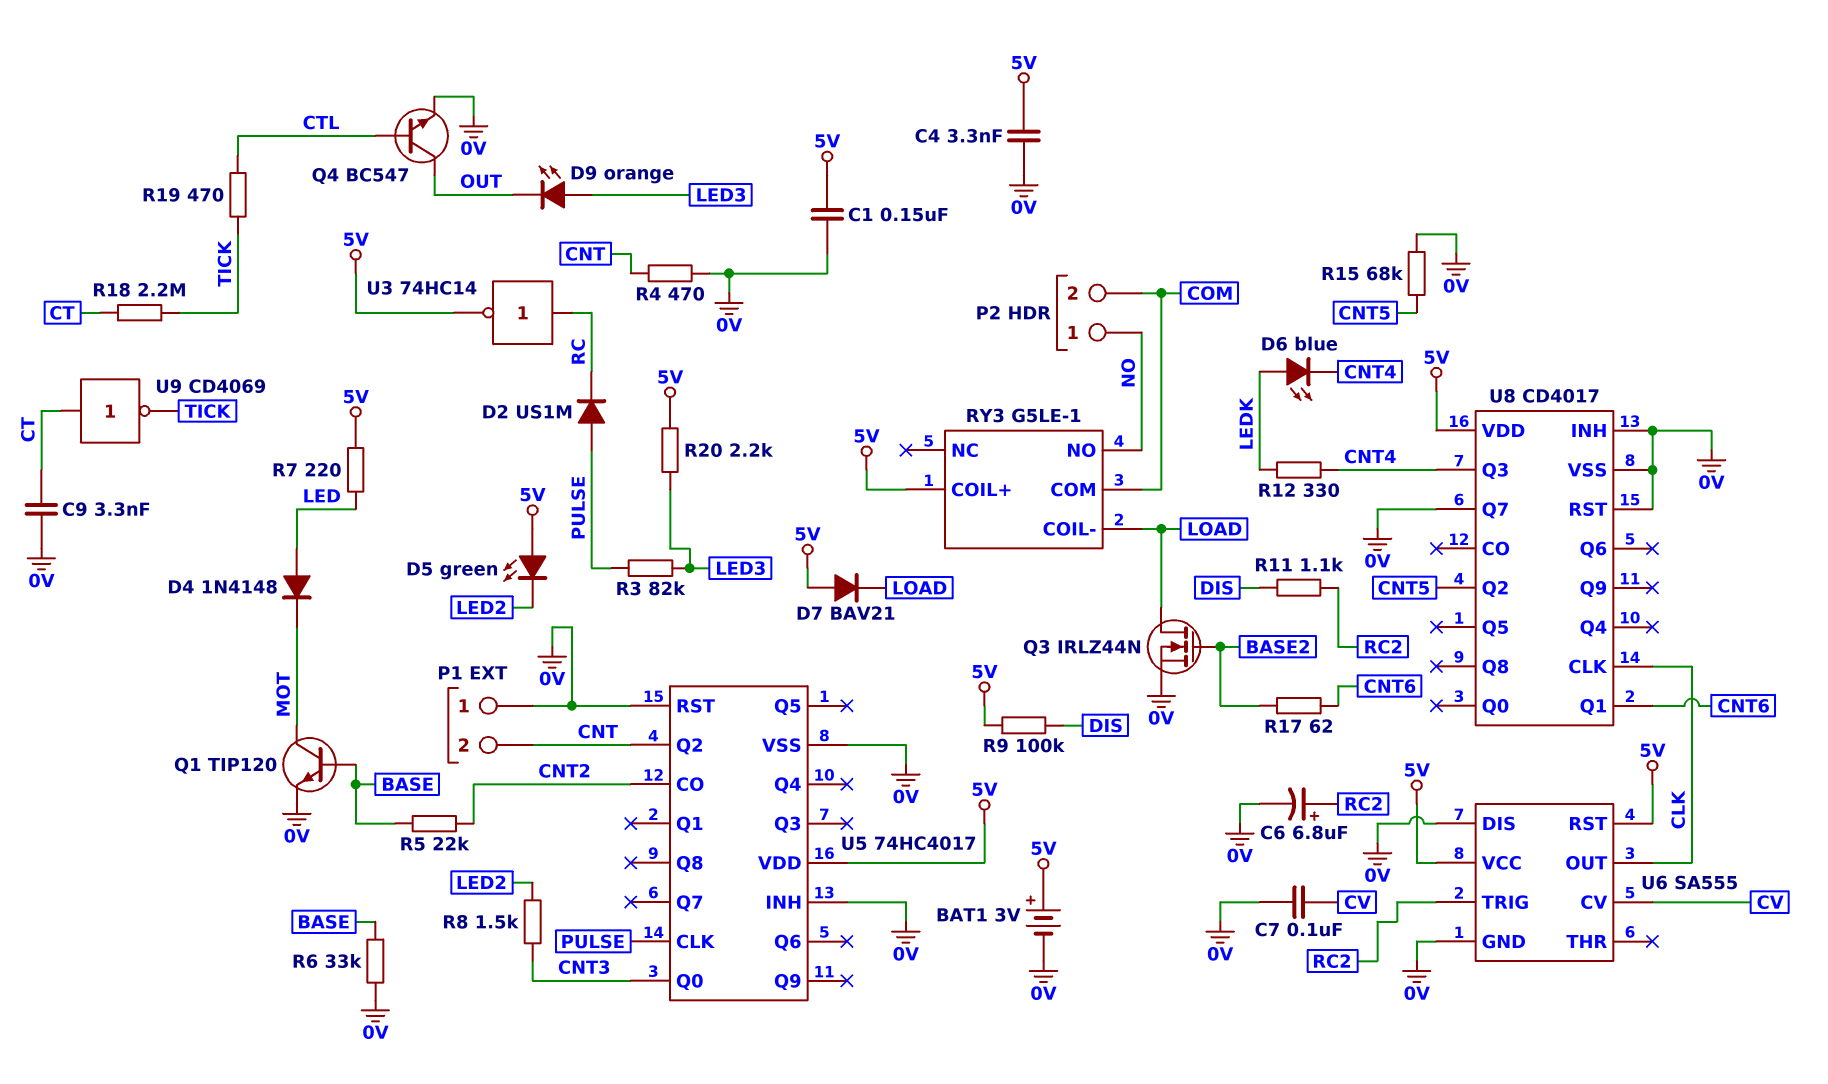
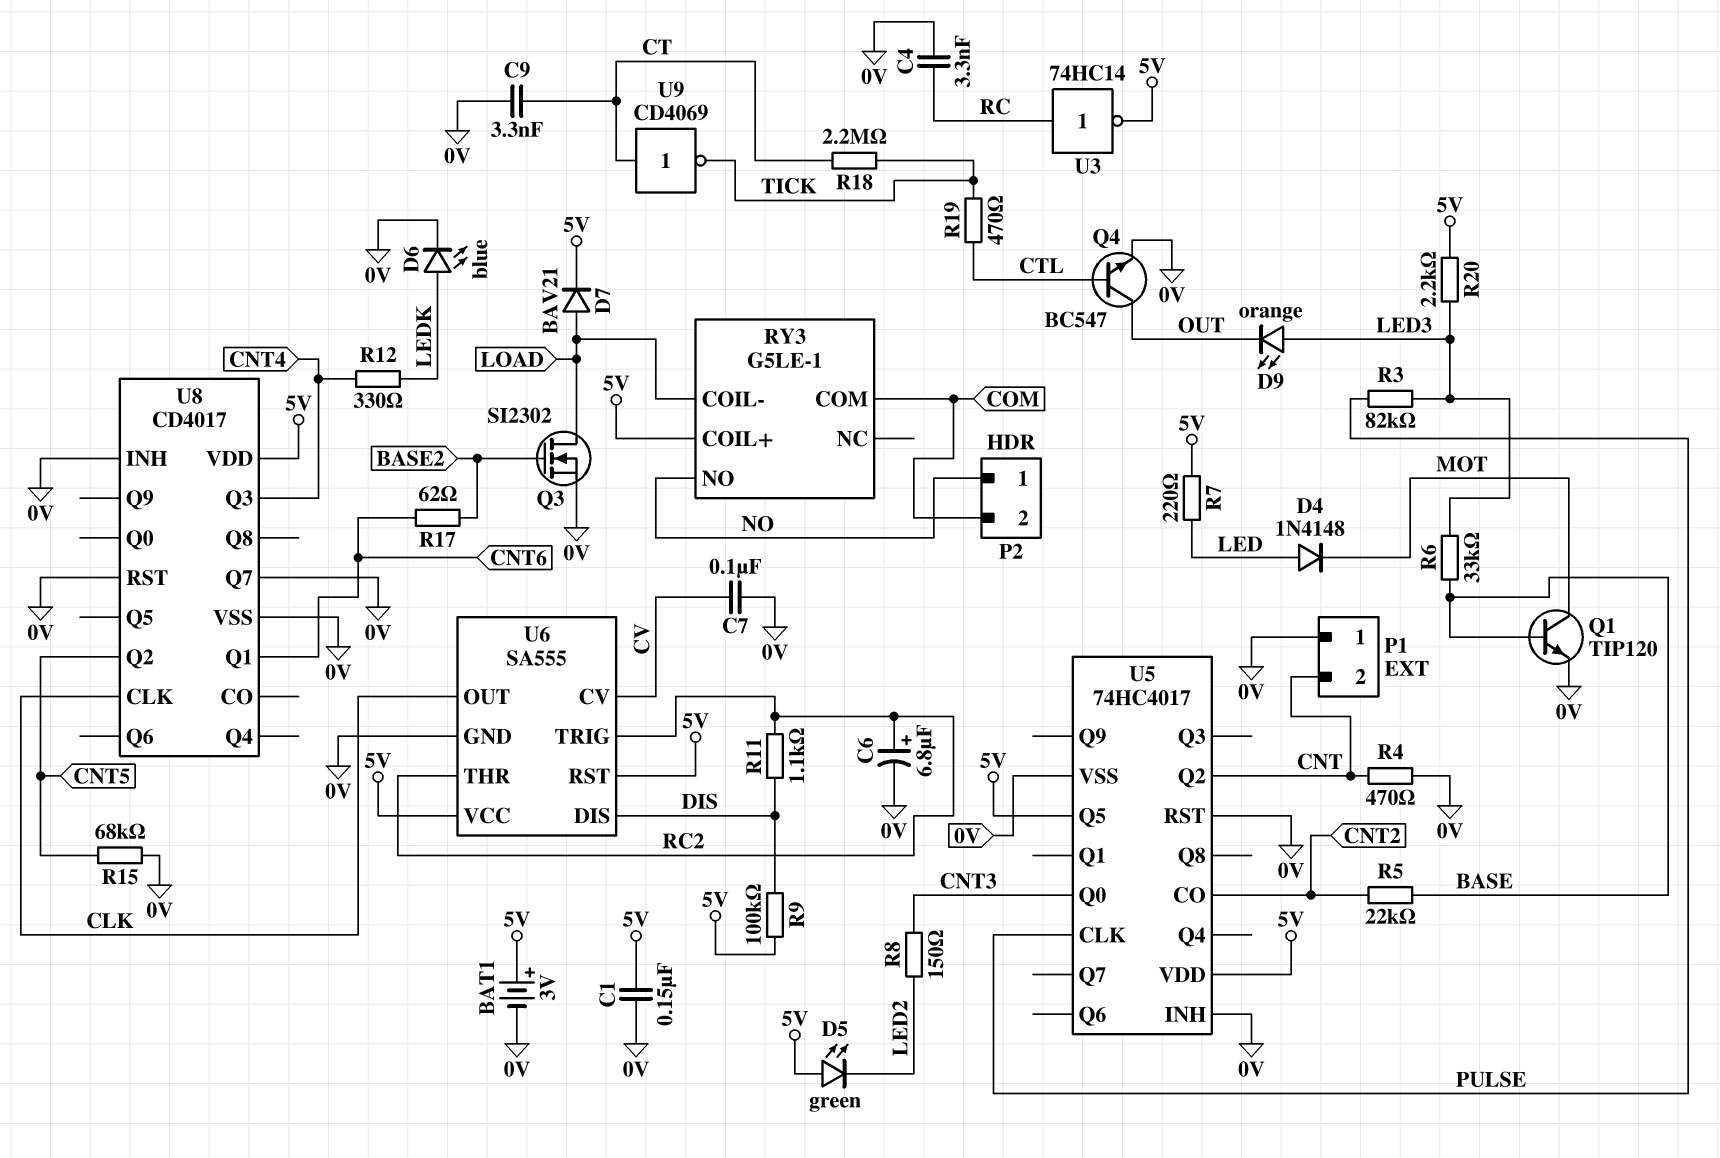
C4: 3.3nF (0V, 5V) -> 3.3nF (0V, RC)
D2: diode US1M (A PULSE, K RC) -> none
D6: LED blue (A LEDK, K CNT4) -> LED blue (A LEDK, K 0V)
D7: diode BAV21 (A 5V, K LOAD) -> diode BAV21 (A LOAD, K 5V)
Q3: NMOS IRLZ44N (G BASE2, D LOAD, S 0V) -> NMOS SI2302 (G BASE2, D LOAD, S 0V)
R6: 33k (0V, BASE) -> 33k (BASE, LED3)
R8: 1.5k (CNT3, LED2) -> 150 (CNT3, LED2)
U5 pin Q5: none -> 5V
U6 pin DIS: 0V -> DIS
U6 pin THR: none -> RC2

